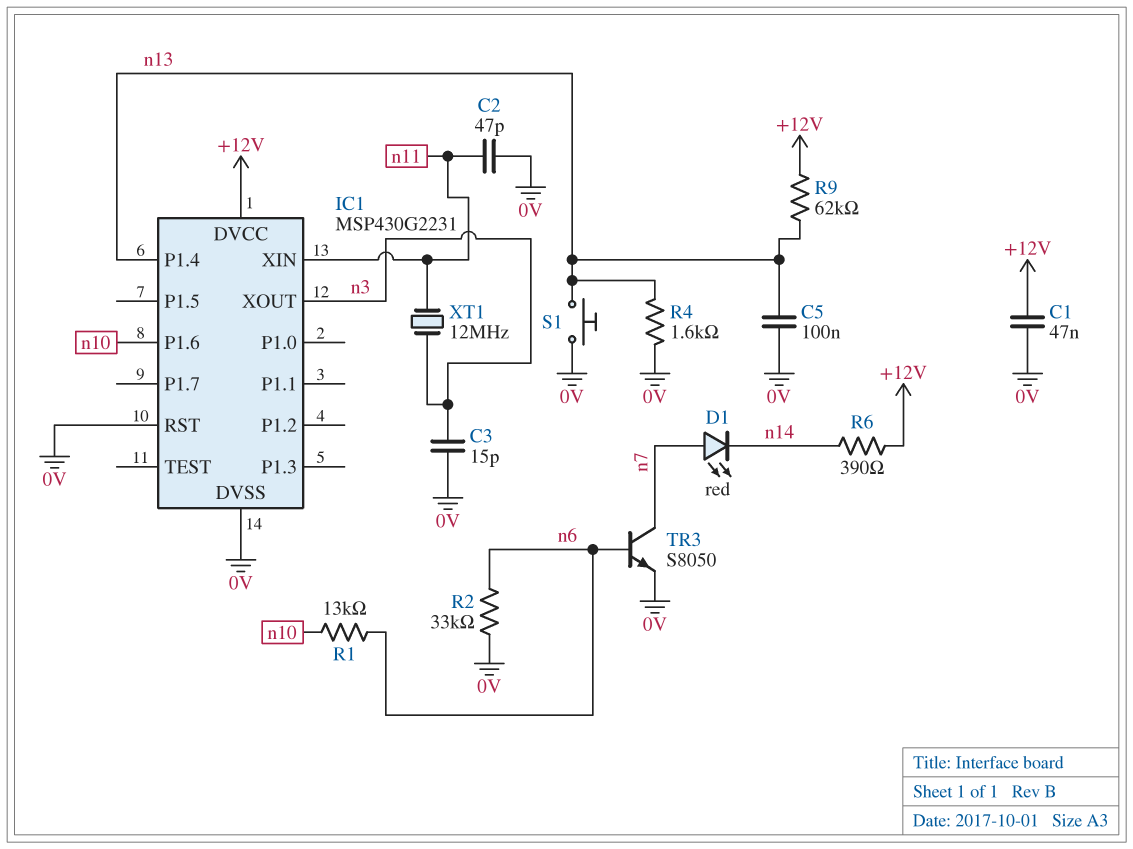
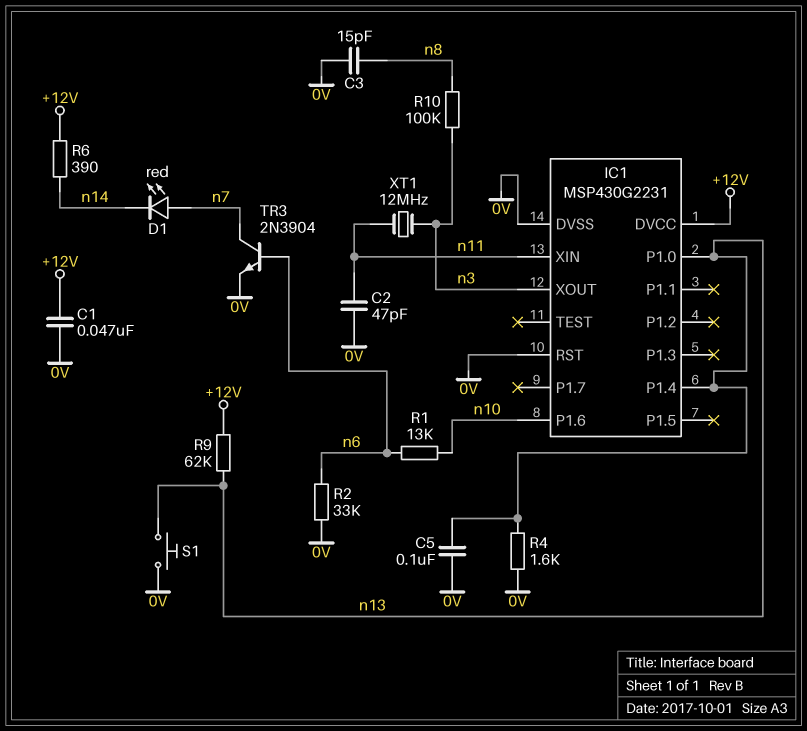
C3: 15pF (0V, n3) -> 15pF (0V, n8)
IC1 pin P1.0: none -> n13
R10: none -> 100k (n3, n8)
TR3: NPN S8050 (B n6, C n7, E 0V) -> NPN 2N3904 (B n6, C n7, E 0V)

